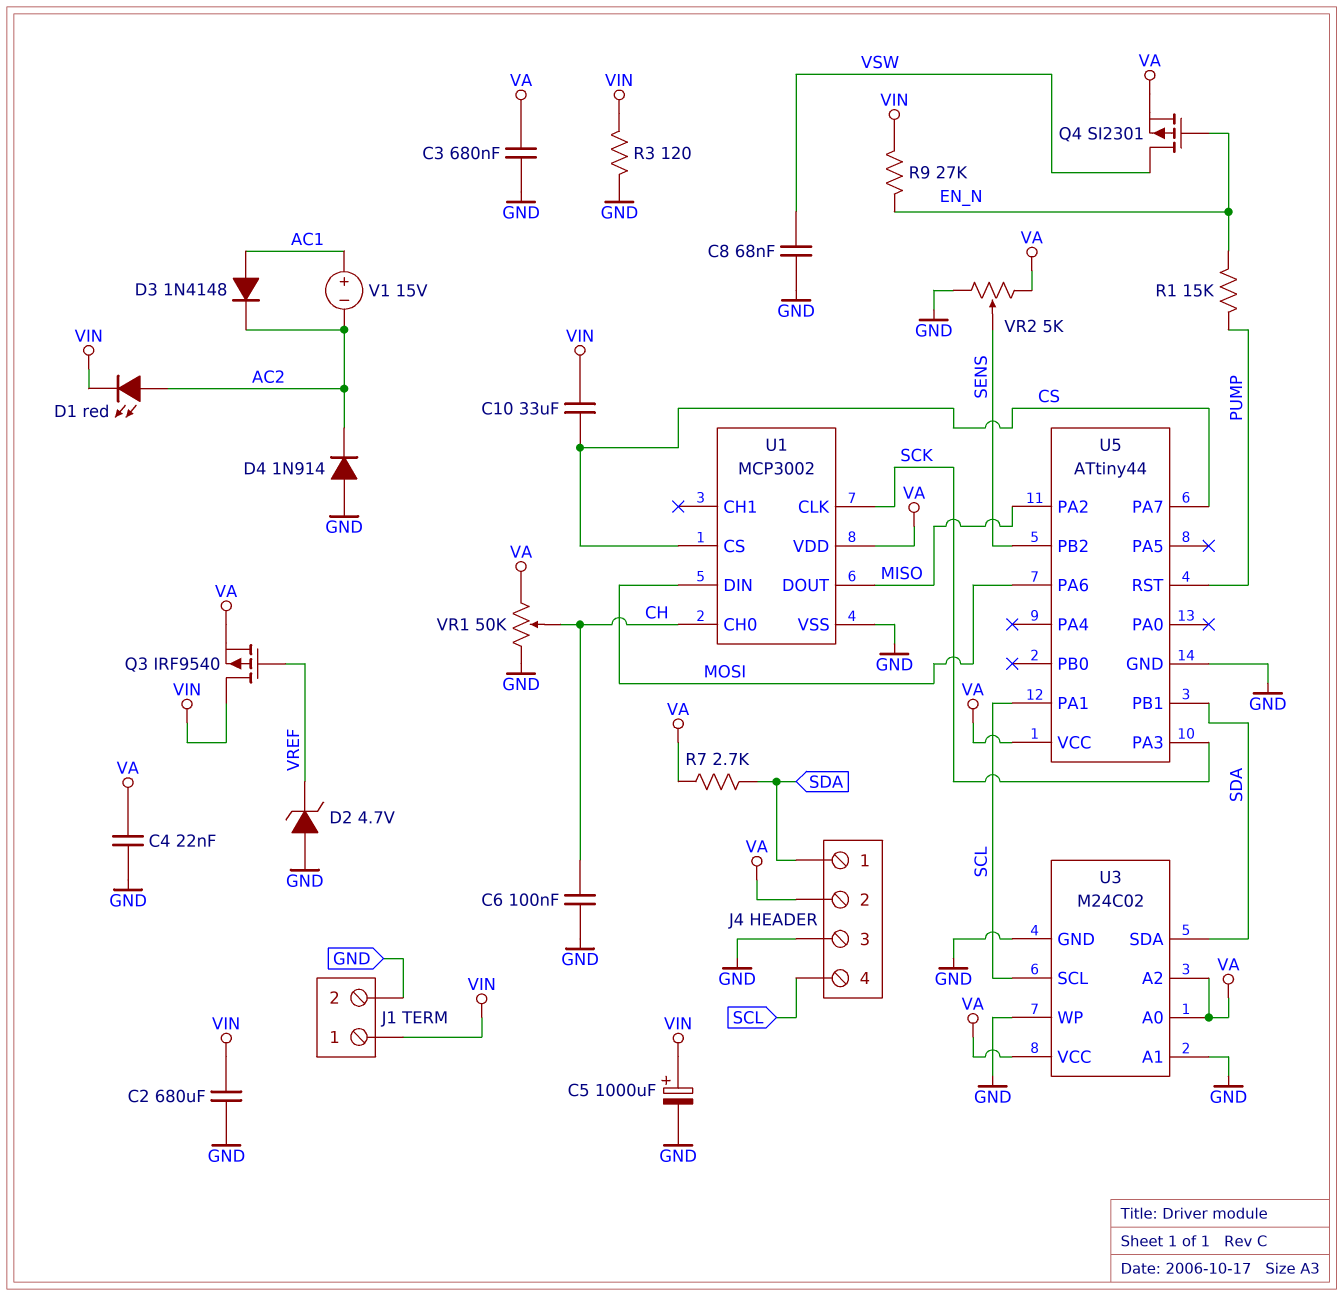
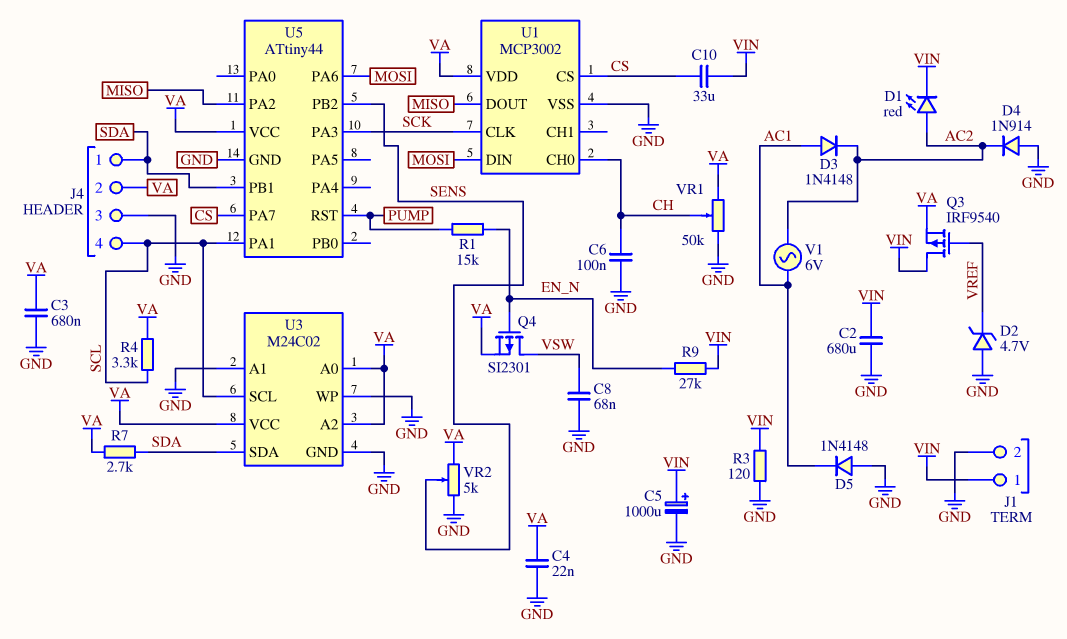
D5: none -> diode 1N4148 (A GND, K AC1)
R4: none -> 3.3k (SCL, VA)
V1: 15V (plus AC1, minus AC2) -> AC 6V (AC1, AC2)

